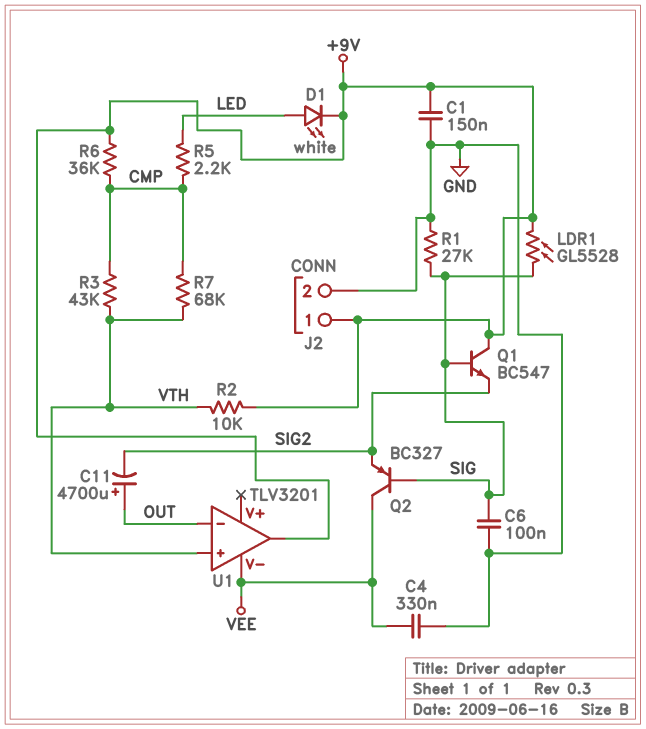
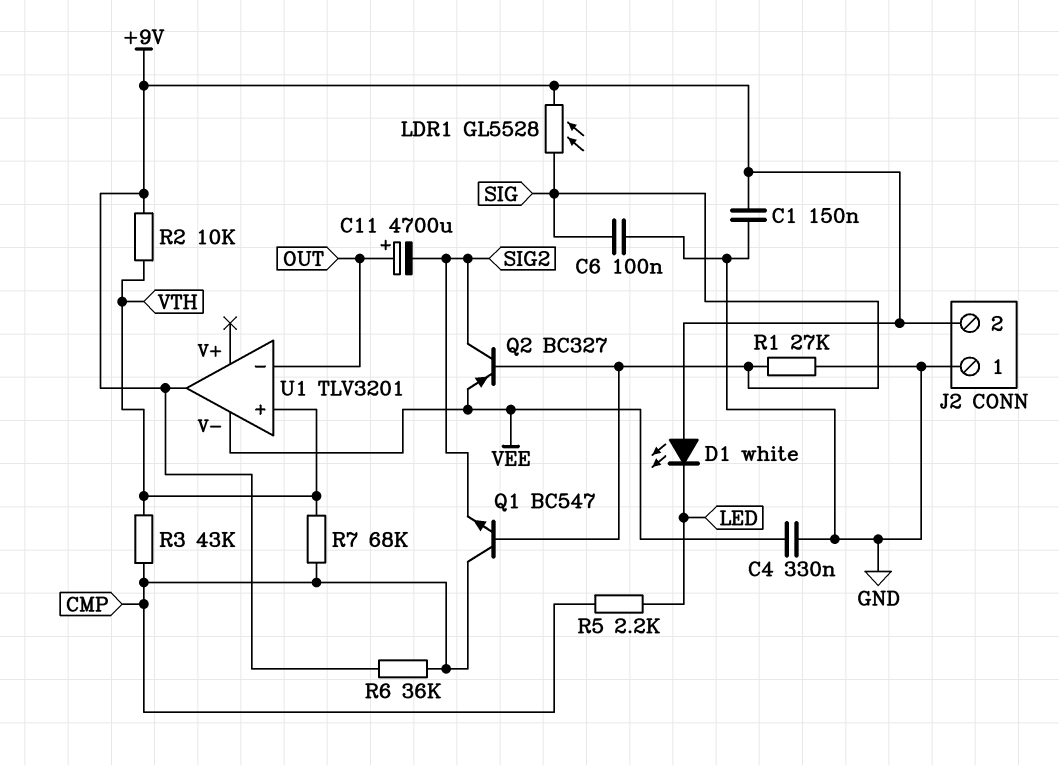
D1: LED white (A LED, K +9V) -> LED white (A +9V, K LED)
J2 pin 1: +9V -> GND
J2 pin 2: GND -> +9V
Q1: NPN BC547 (B SIG, C +9V, E SIG2) -> NPN BC547 (B SIG, C CMP, E SIG2)
Q2: PNP BC327 (B SIG, C VEE, E SIG2) -> PNP BC327 (B SIG, C SIG2, E VEE)

